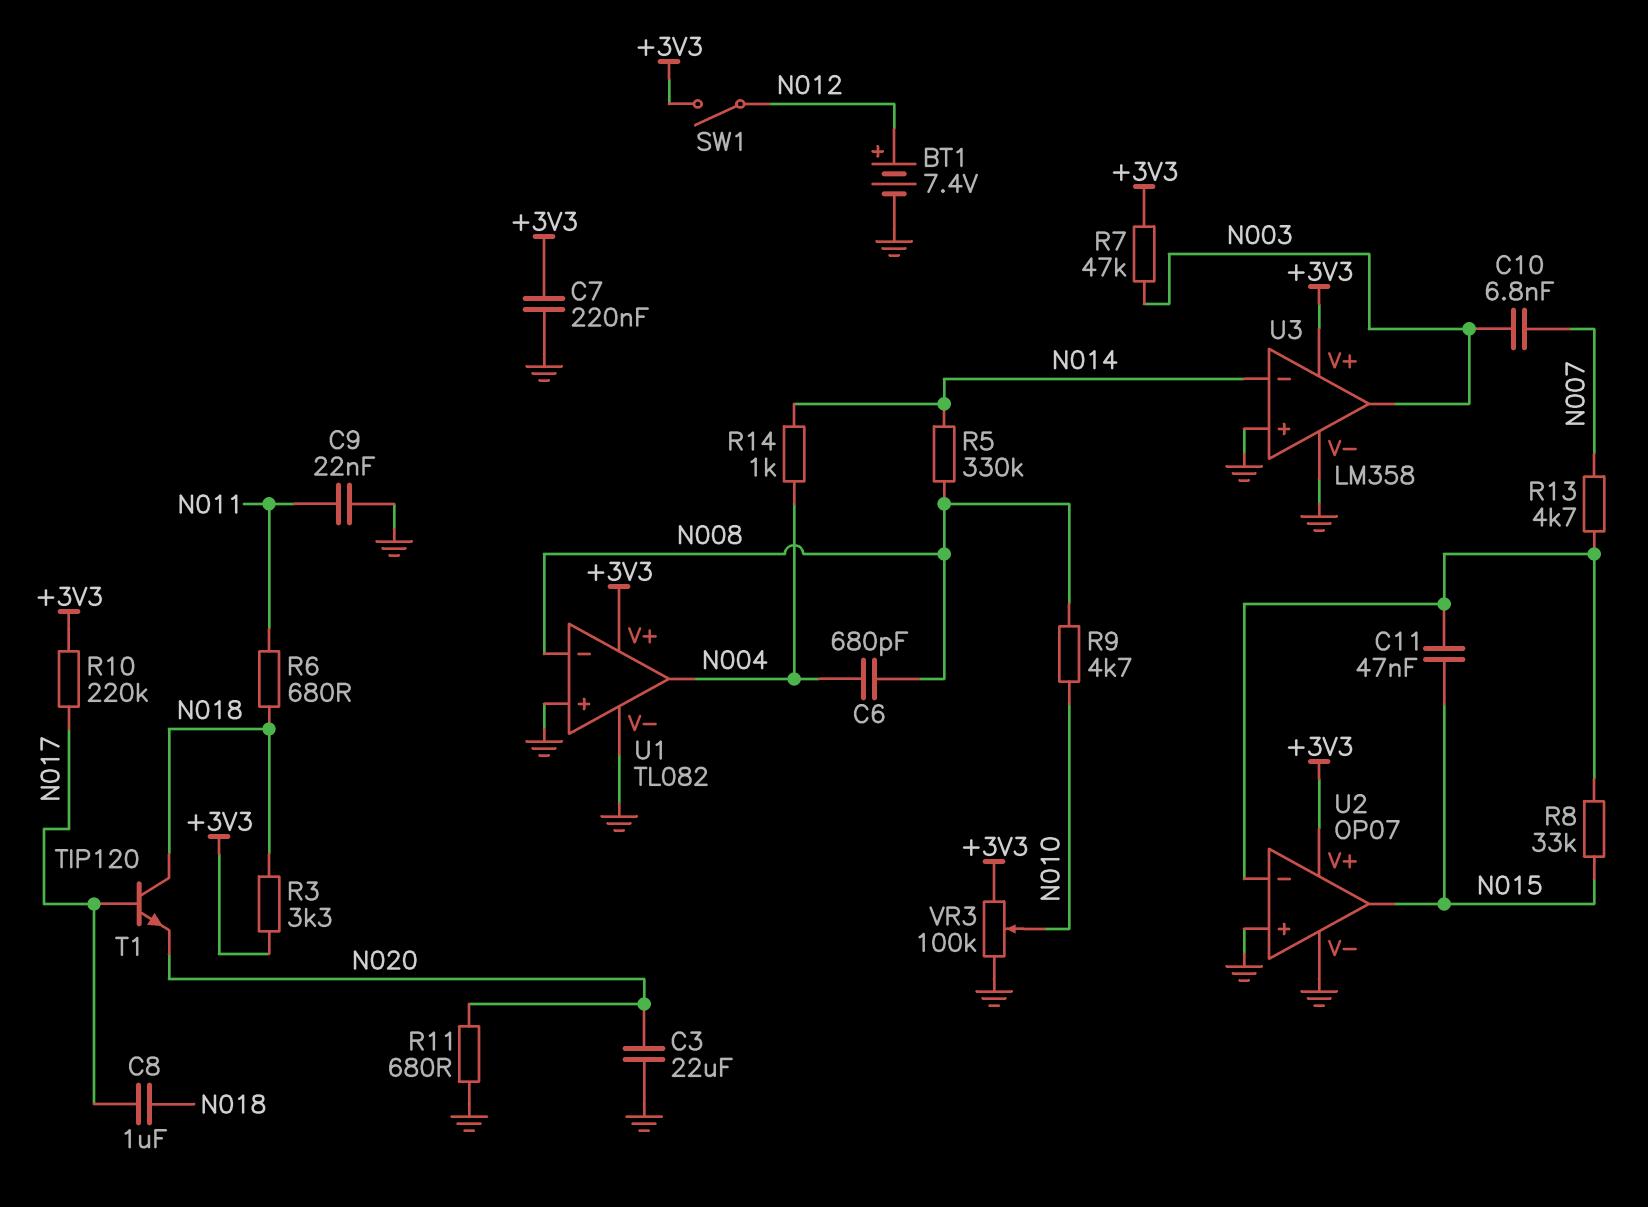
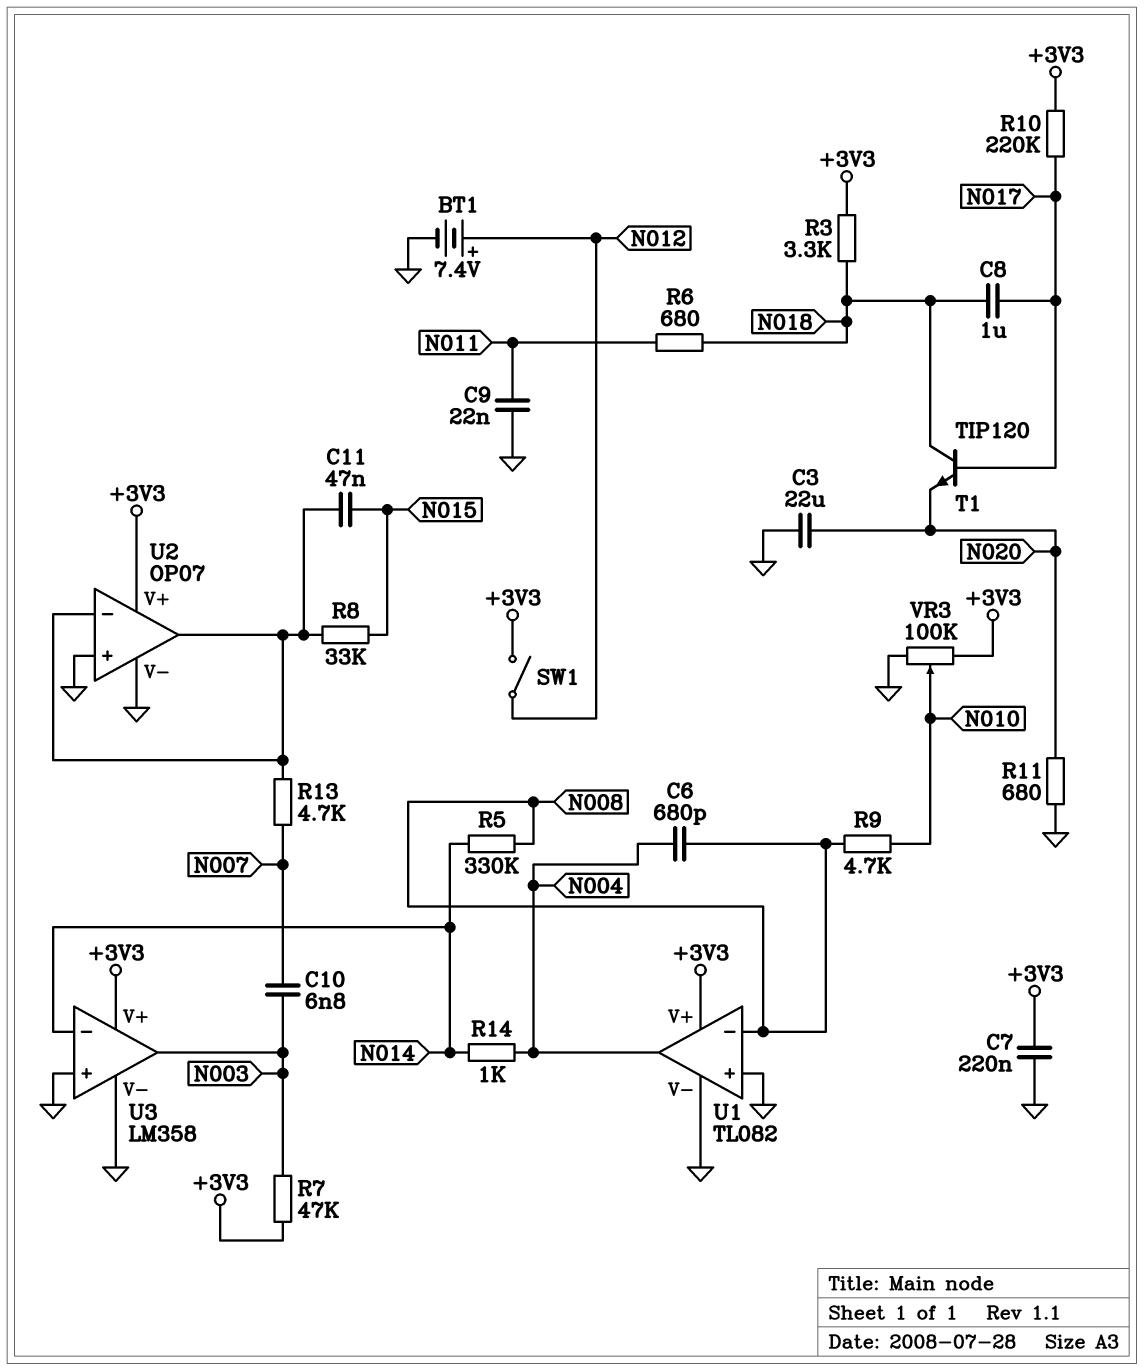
U2 pin out: N015 -> U2/in-

